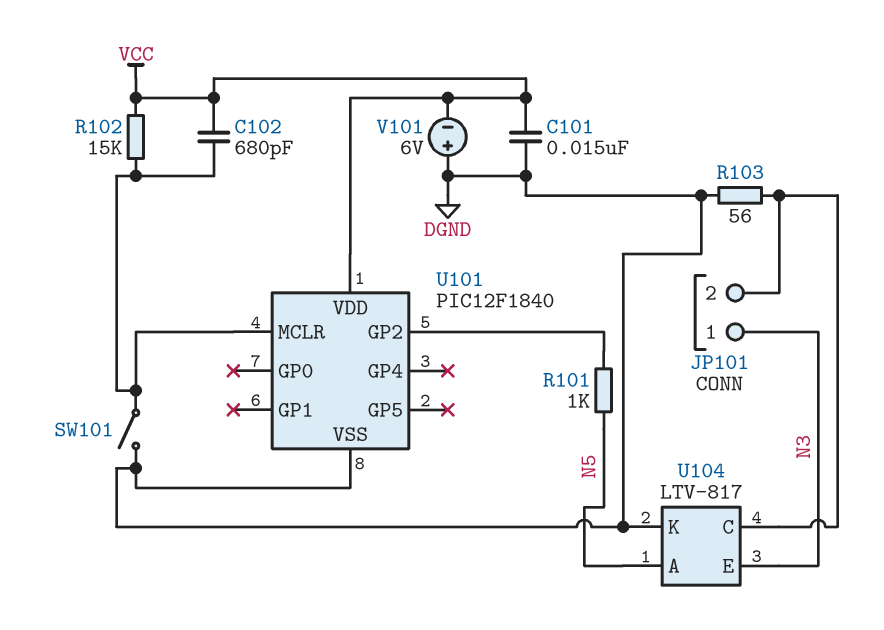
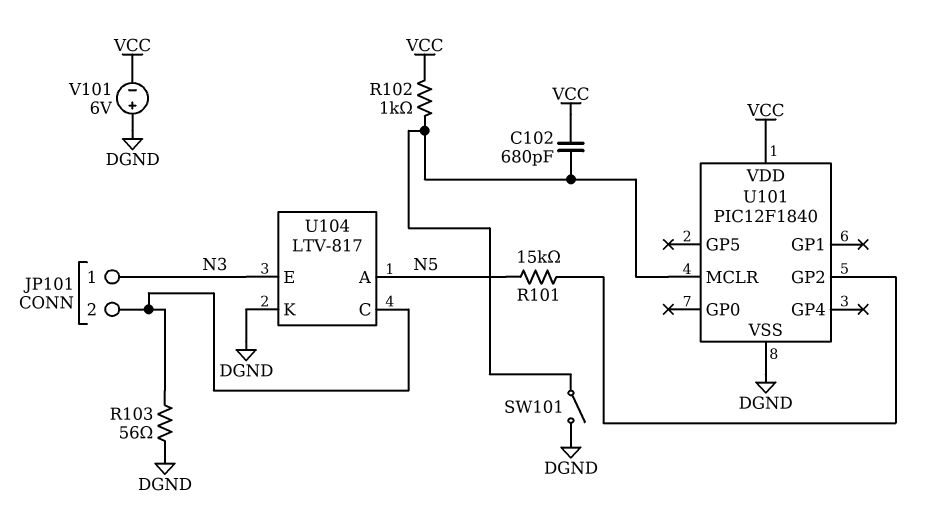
C101: 15nF (DGND, VCC) -> none
R101: 1k (N5, U101/GP2) -> 15k (N5, U101/GP2)
R102: 15k (U101/MCLR, VCC) -> 1k (U101/MCLR, VCC)

